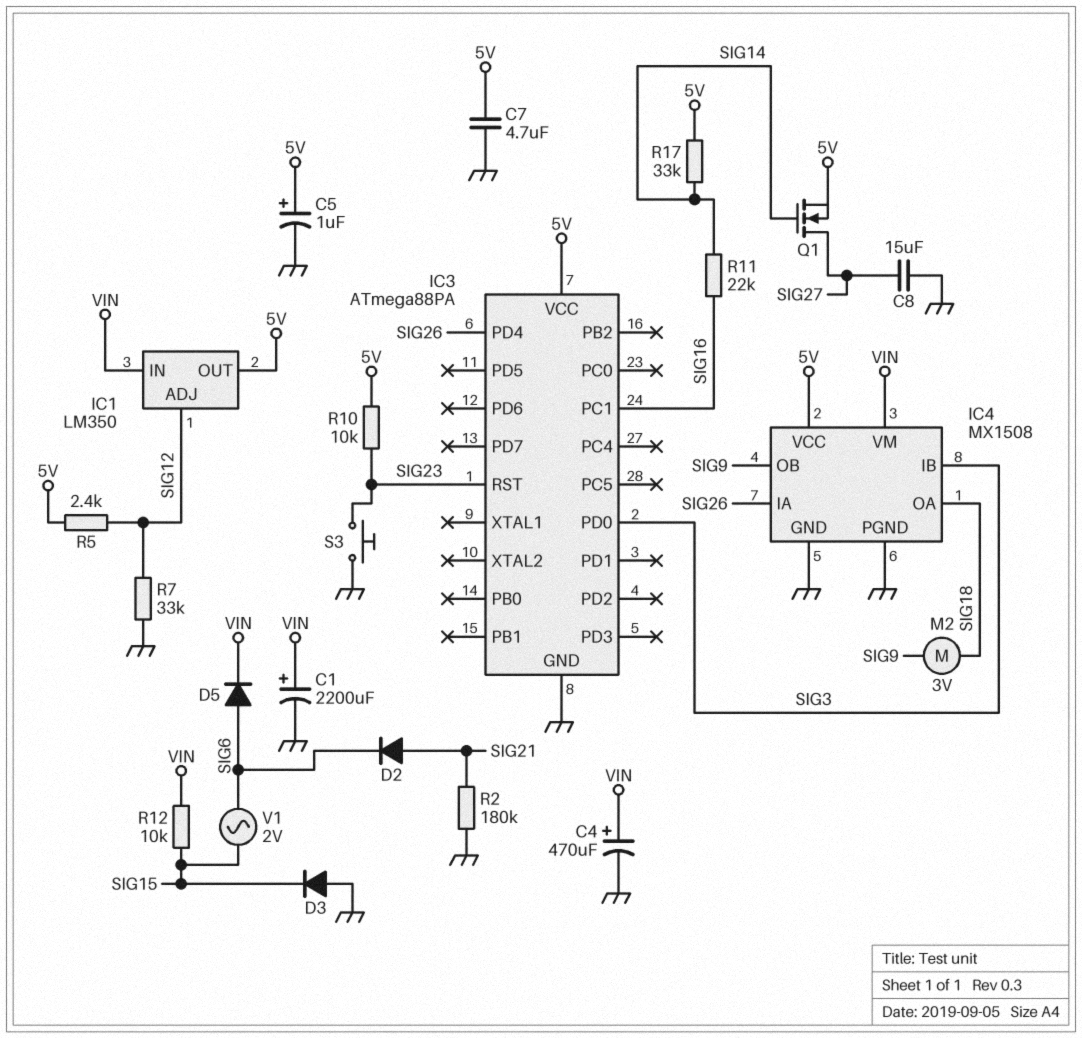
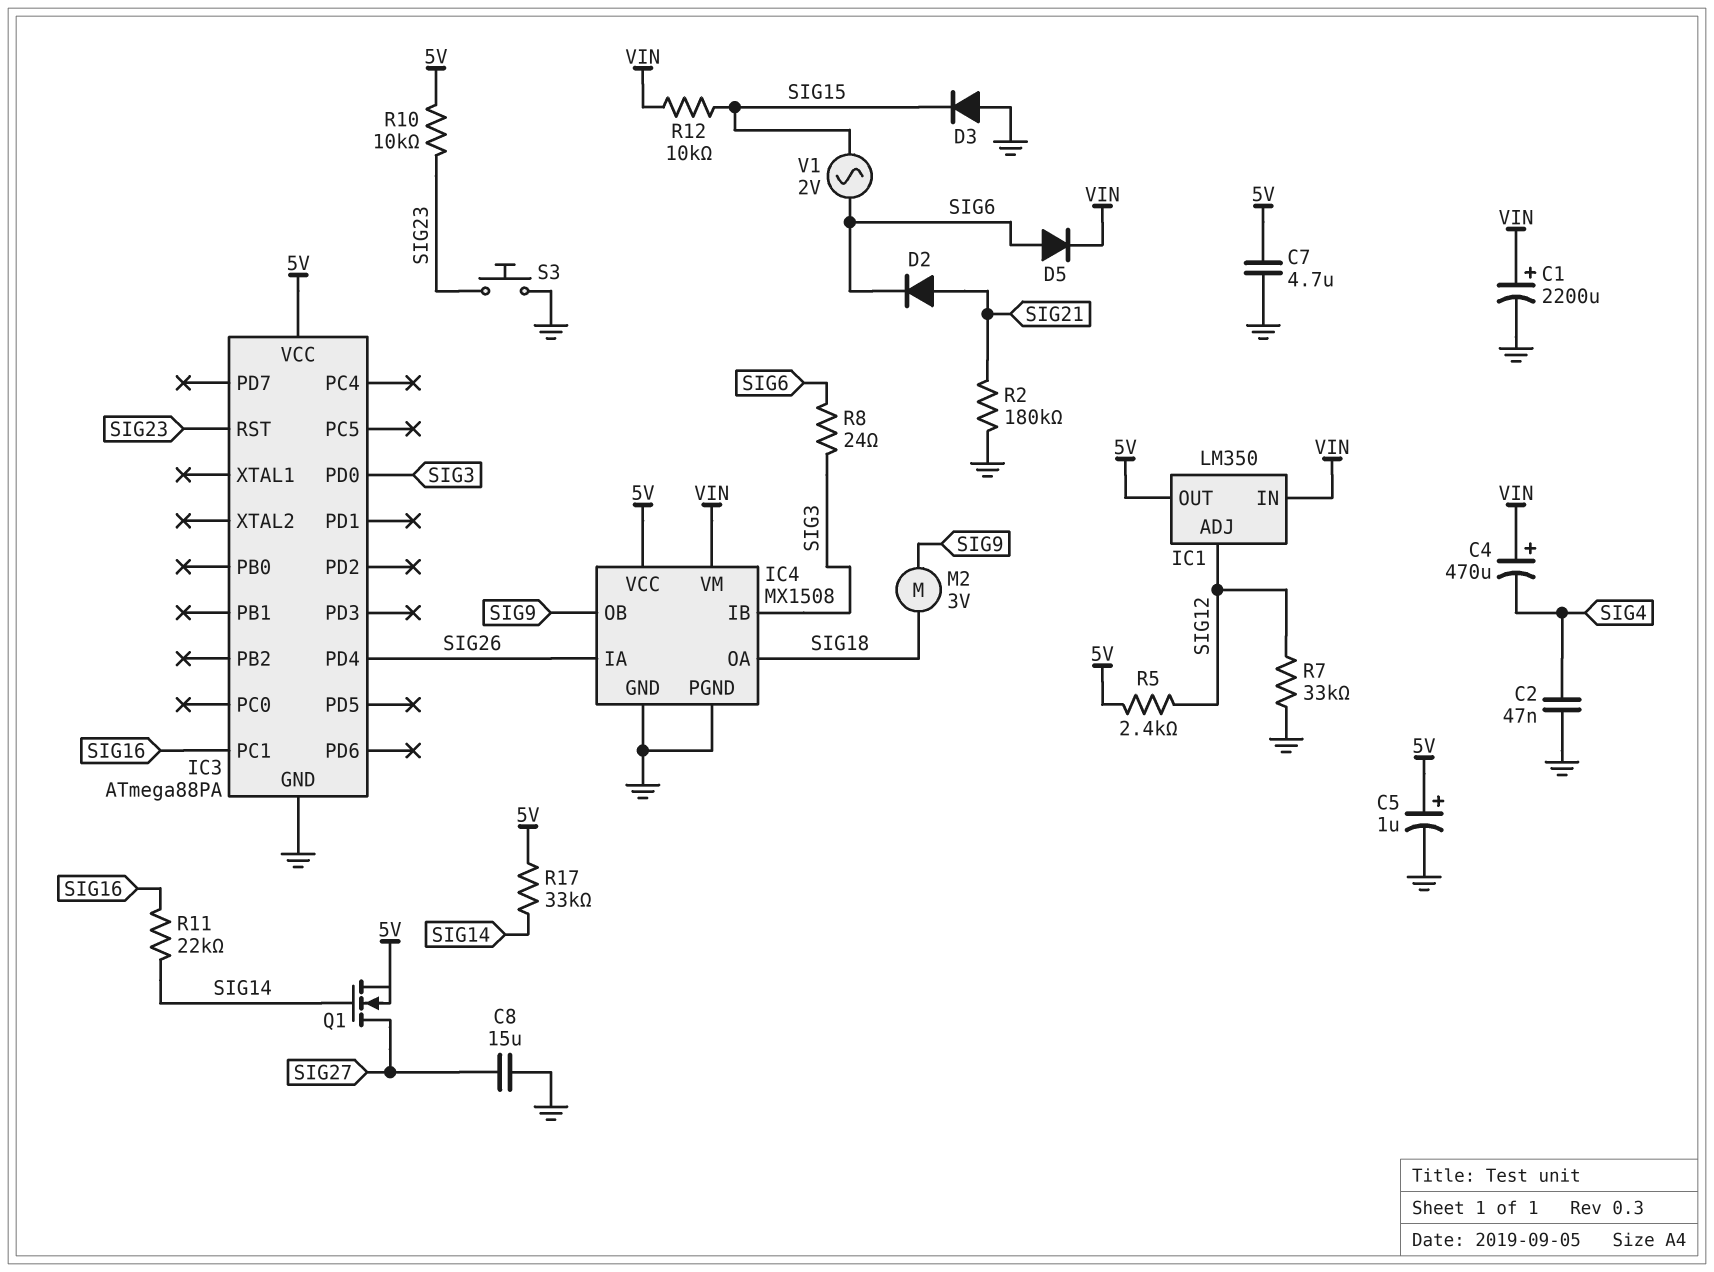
C2: none -> 47nF (GND, SIG4)
C4: 470uF (plus VIN, minus GND) -> 470uF (plus VIN, minus SIG4)
R8: none -> 24 (SIG3, SIG6)

